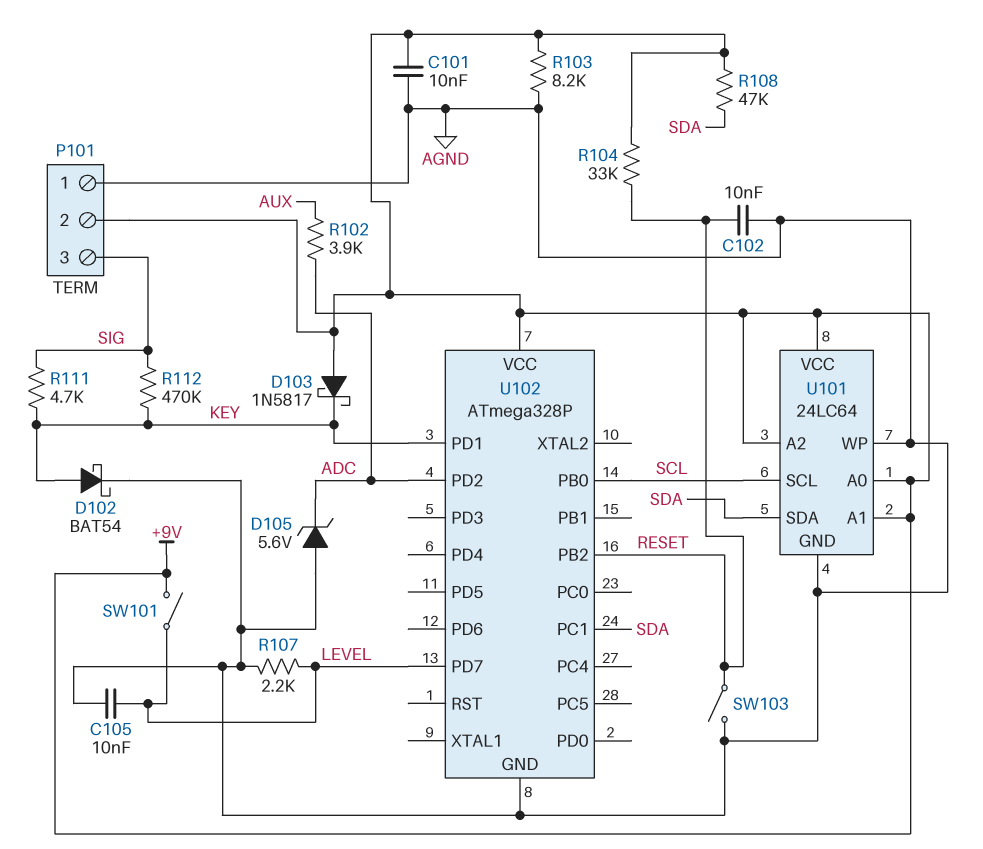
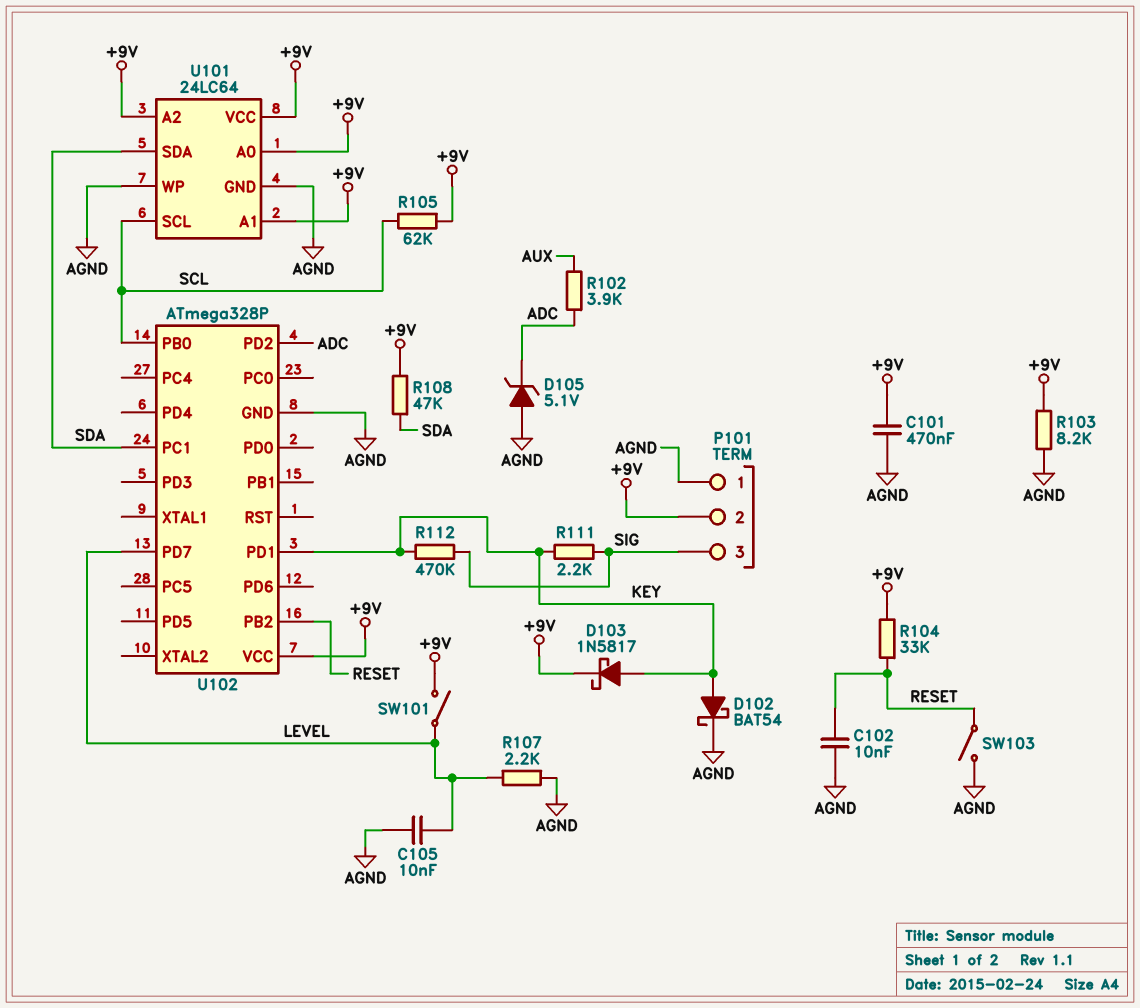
C101: 10nF (+9V, AGND) -> 470nF (+9V, AGND)
D103: schottky 1N5817 (A +9V, K KEY) -> schottky 1N5817 (A KEY, K +9V)
D105: zener 5.6V (A AGND, K ADC) -> zener 5.1V (A AGND, K ADC)
R105: none -> 62k (+9V, SCL)
R111: 4.7k (KEY, SIG) -> 2.2k (KEY, SIG)

